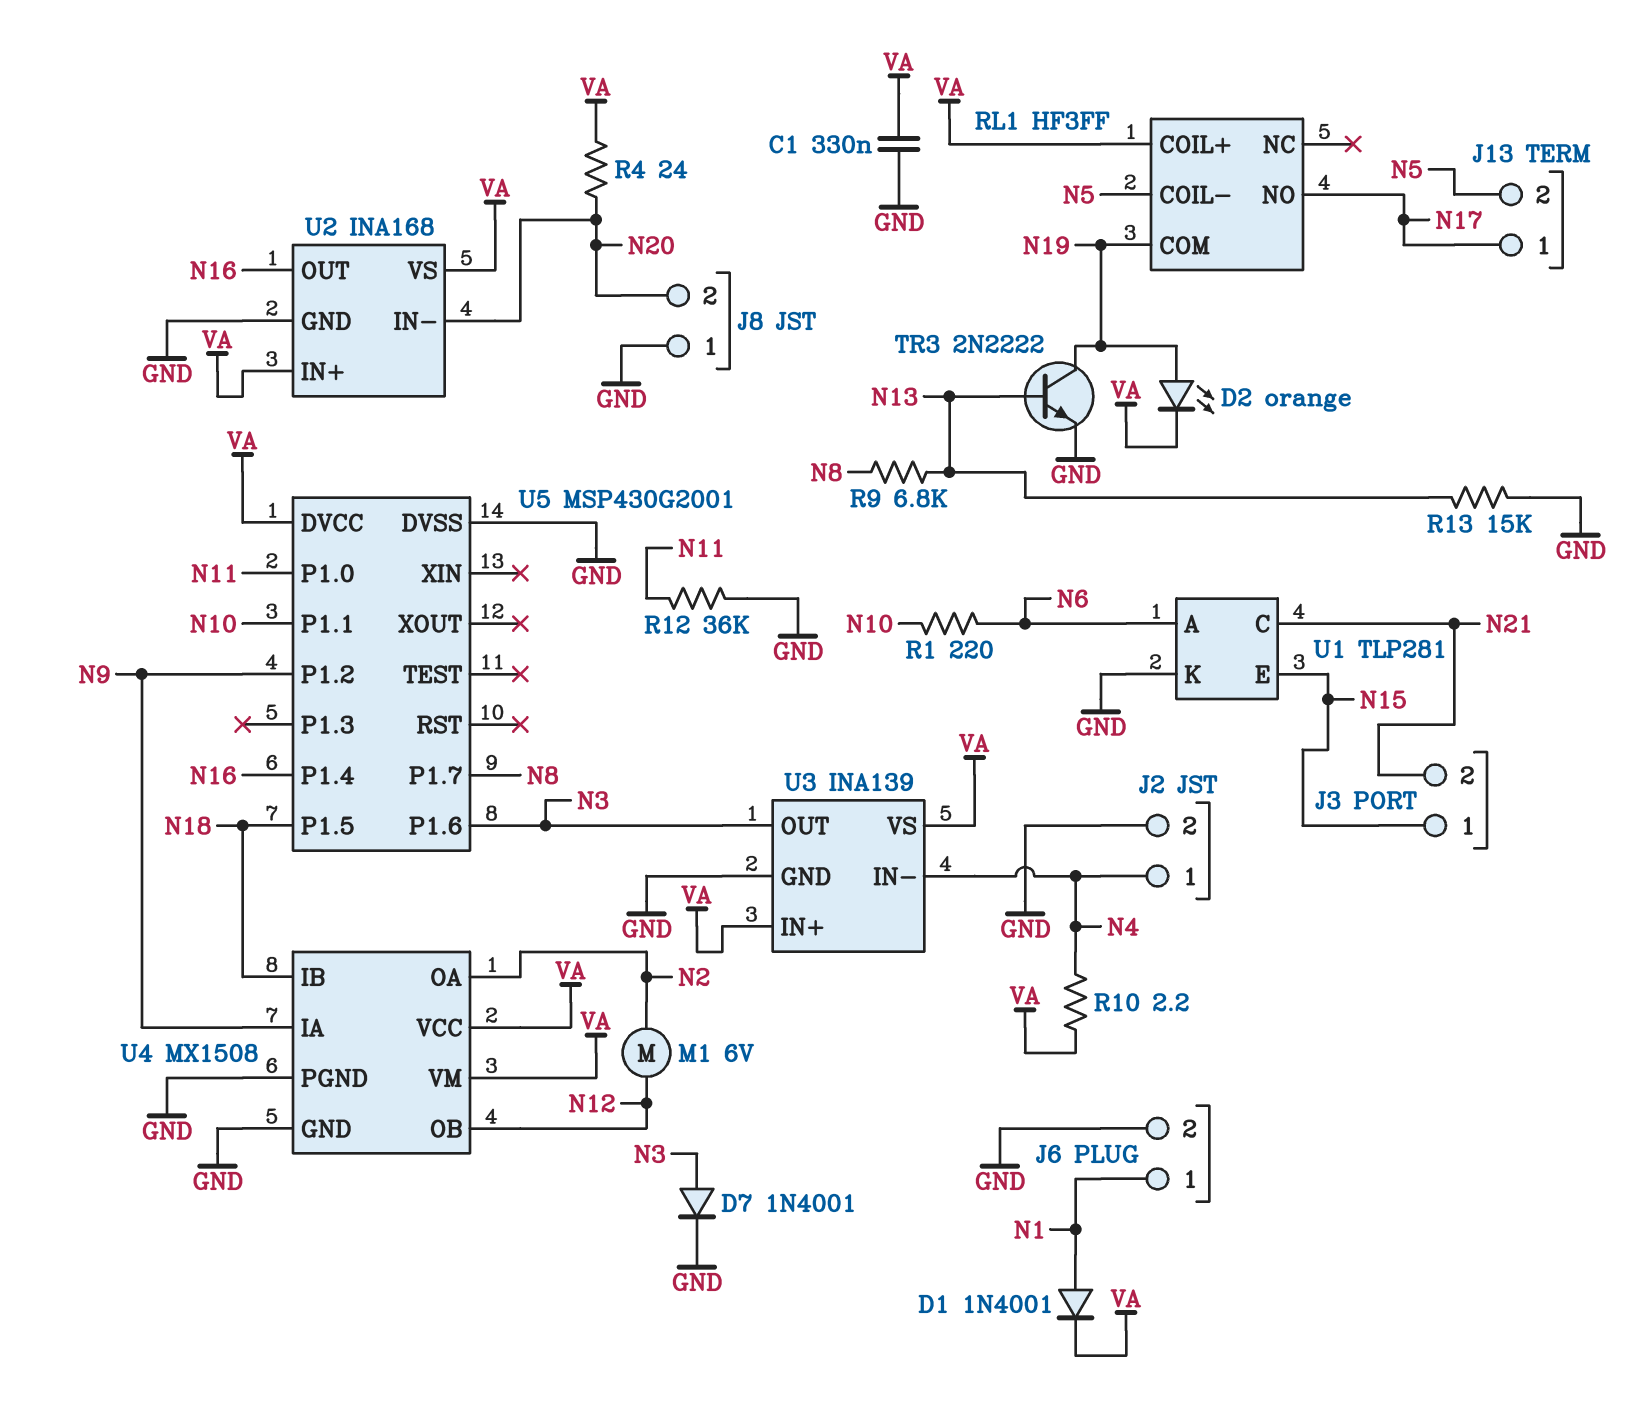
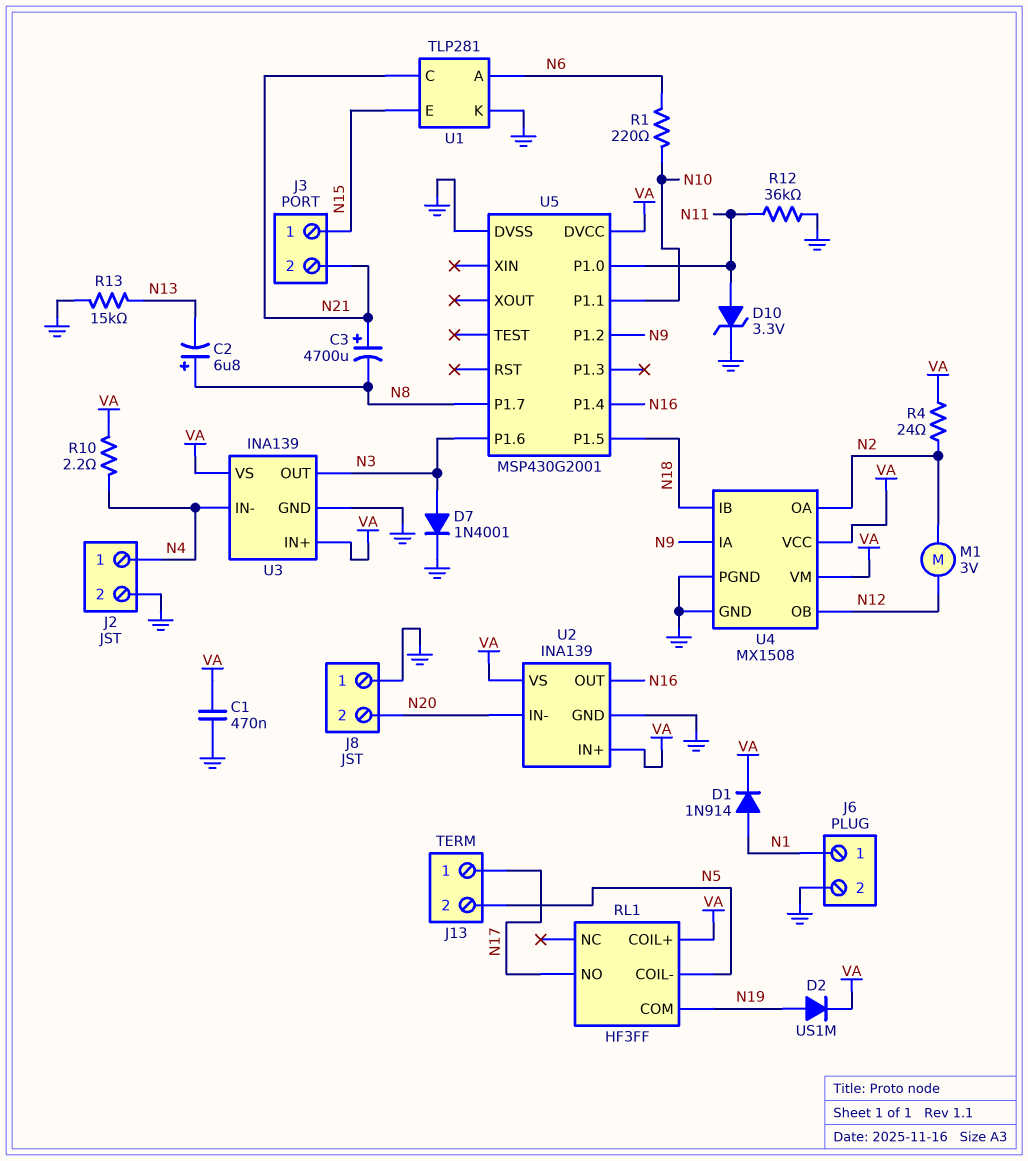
C1: 330nF (GND, VA) -> 470nF (GND, VA)
C2: none -> 6.8uF (plus N8, minus N13)
C3: none -> 4700uF (plus N21, minus N8)
D1: diode 1N4001 (A N1, K VA) -> diode 1N914 (A N1, K VA)
D2: LED orange (A N19, K VA) -> diode US1M (A N19, K VA)
D10: none -> zener 3.3V (A N11, K GND)
M1: motor 6V (N2, N12) -> motor 3V (N2, N12)
R4: 24 (N20, VA) -> 24 (N2, VA)
R9: 6.8k (N8, N13) -> none
TR3: NPN 2N2222 (B N13, C N19, E GND) -> none
U2: INA168 -> INA139

